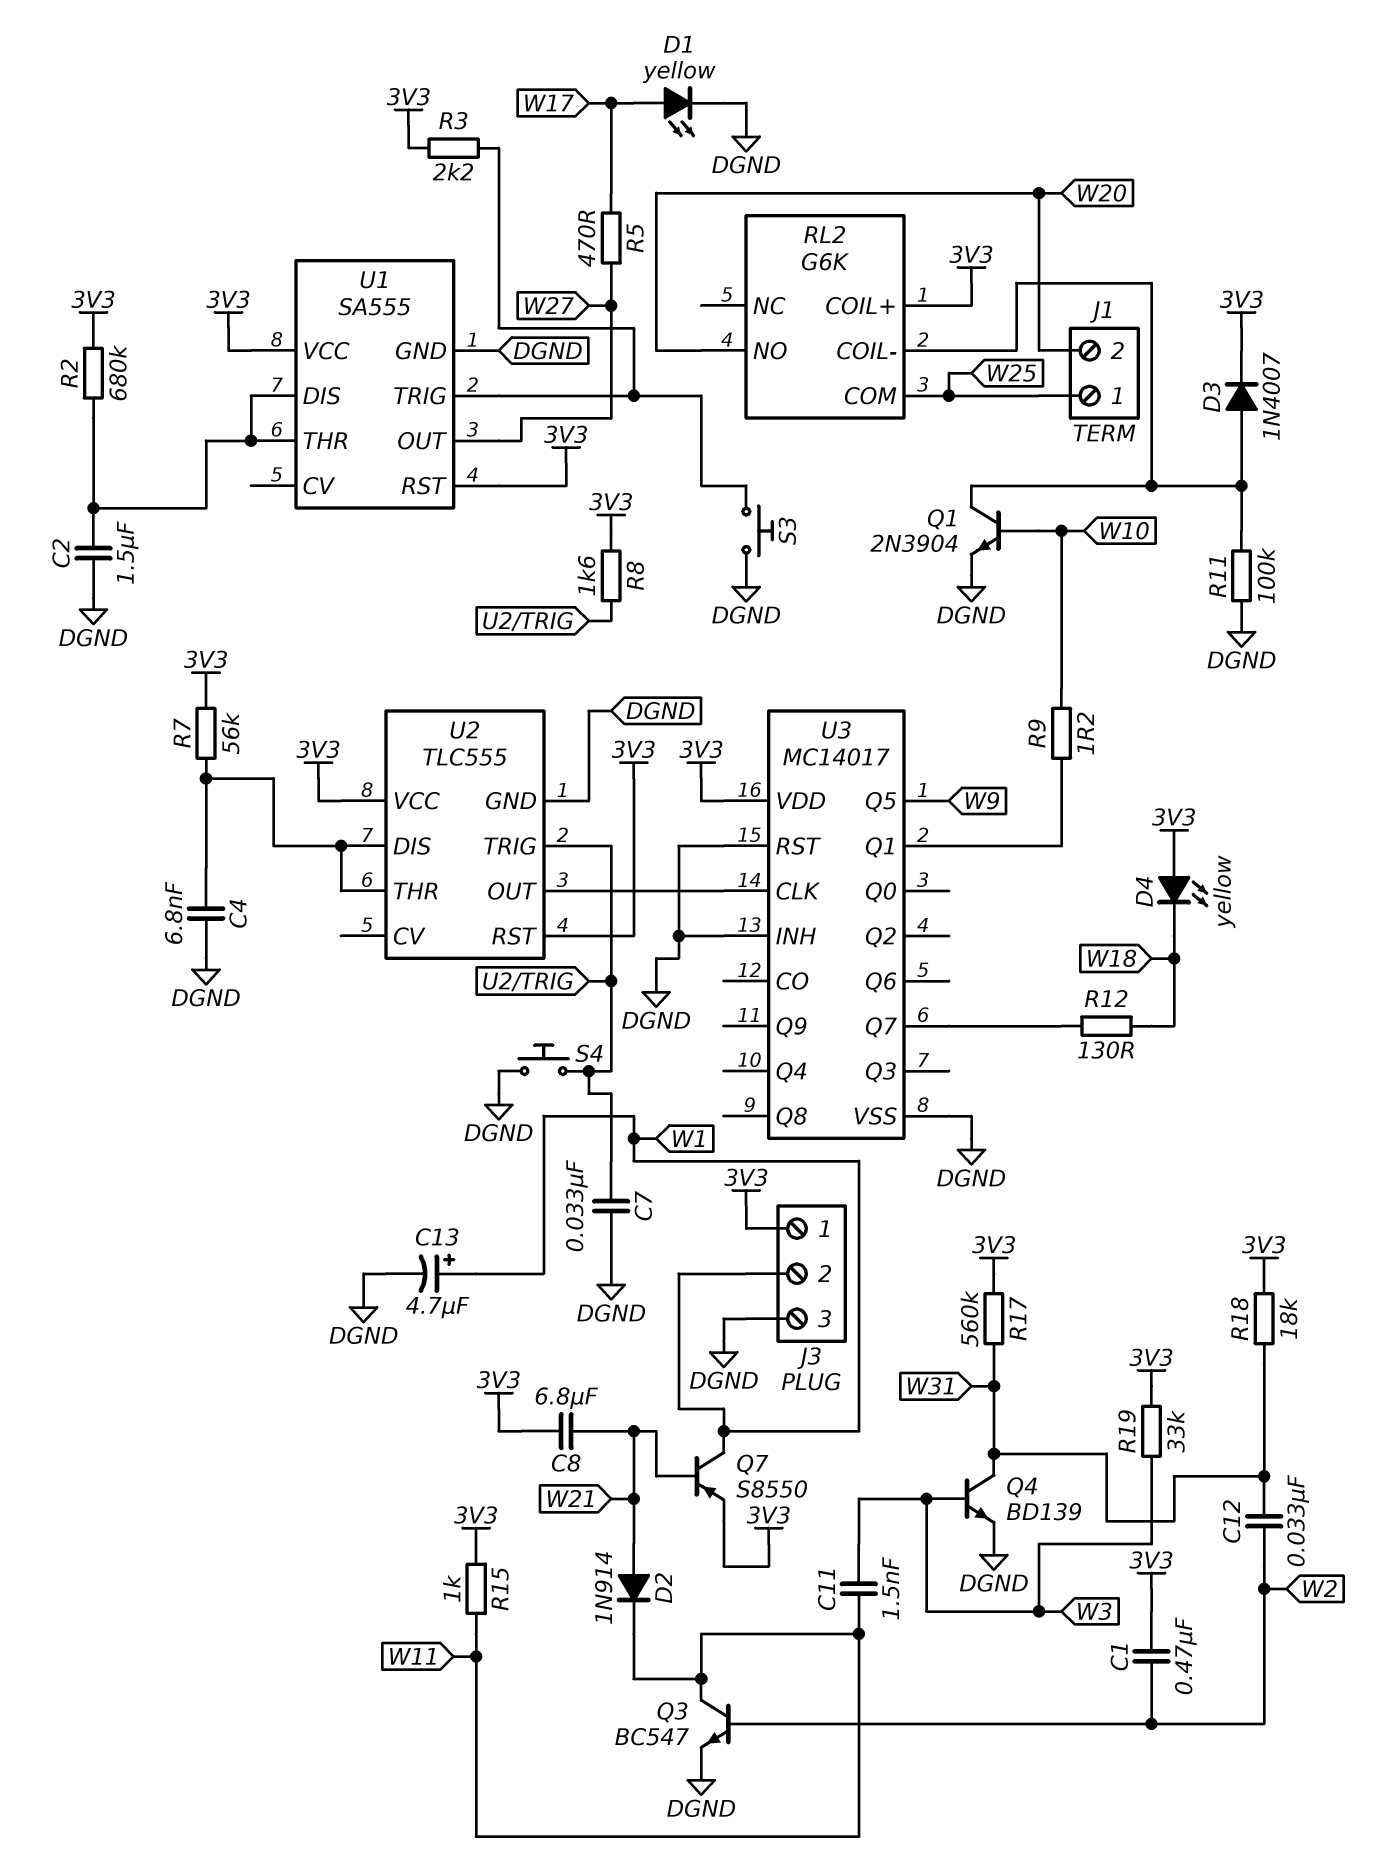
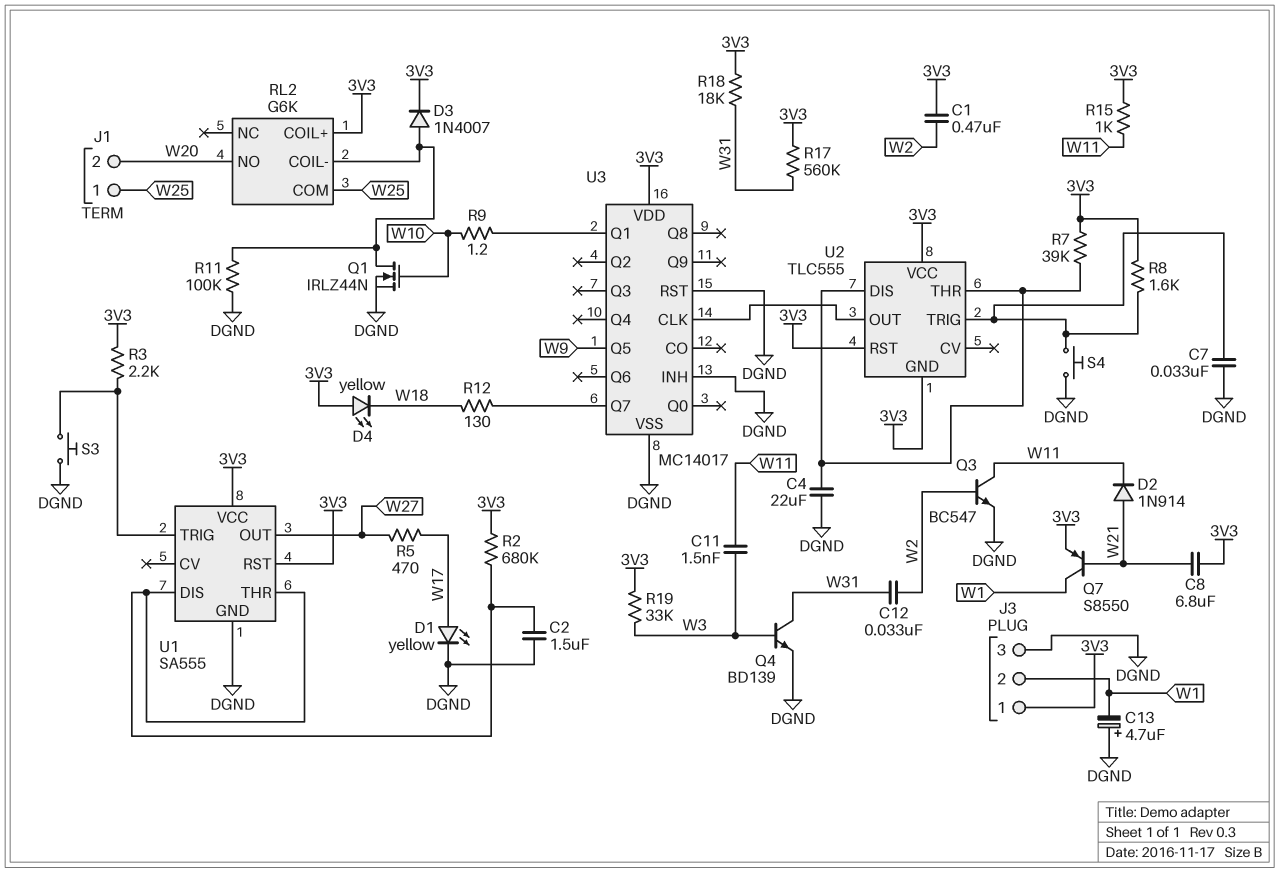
C4: 6.8nF (DGND, U2/DIS) -> 22uF (DGND, U2/DIS)
C13: 4.7uF (plus W1, minus DGND) -> 4.7uF (plus DGND, minus W1)
Q1: NPN 2N3904 (B W10, C RL2/COIL-, E DGND) -> NMOS IRLZ44N (G W10, D RL2/COIL-, S DGND)
R7: 56k (3V3, U2/DIS) -> 39k (3V3, U2/DIS)
U2 pin GND: DGND -> 3V3

